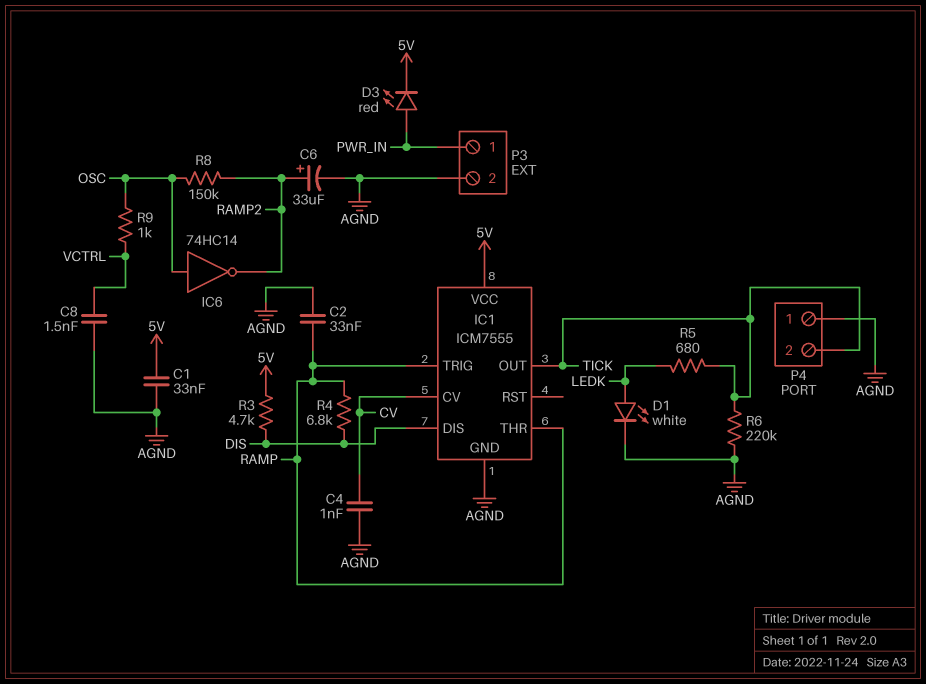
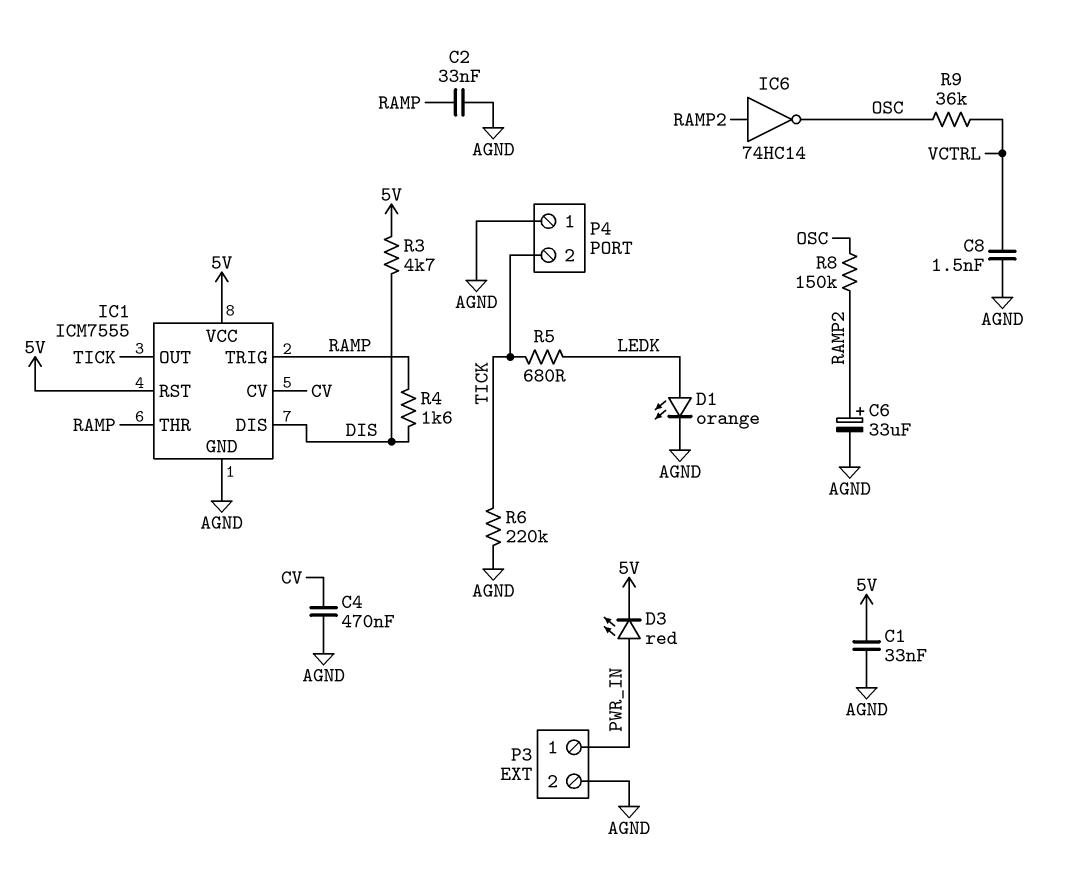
C4: 1nF (AGND, CV) -> 470nF (AGND, CV)
D1: LED white (A LEDK, K AGND) -> LED orange (A LEDK, K AGND)
IC1 pin RST: none -> 5V
IC6: NOT 74HC14 (in OSC, out RAMP2) -> NOT 74HC14 (in RAMP2, out OSC)
R4: 6.8k (DIS, RAMP) -> 1.6k (DIS, RAMP)
R9: 1k (OSC, VCTRL) -> 36k (OSC, VCTRL)

